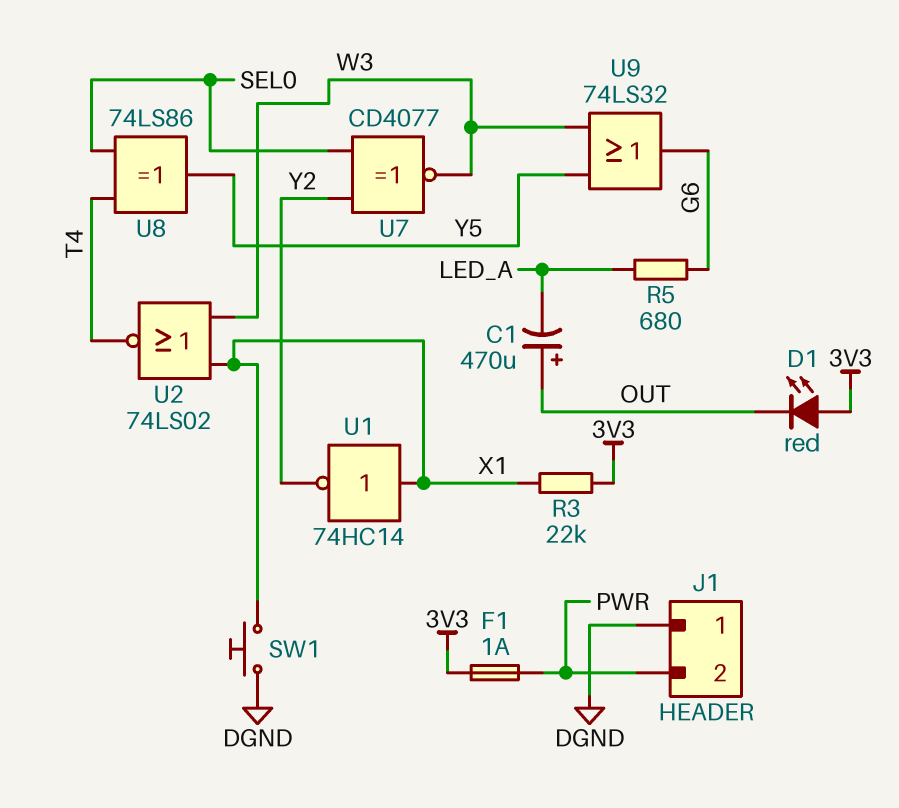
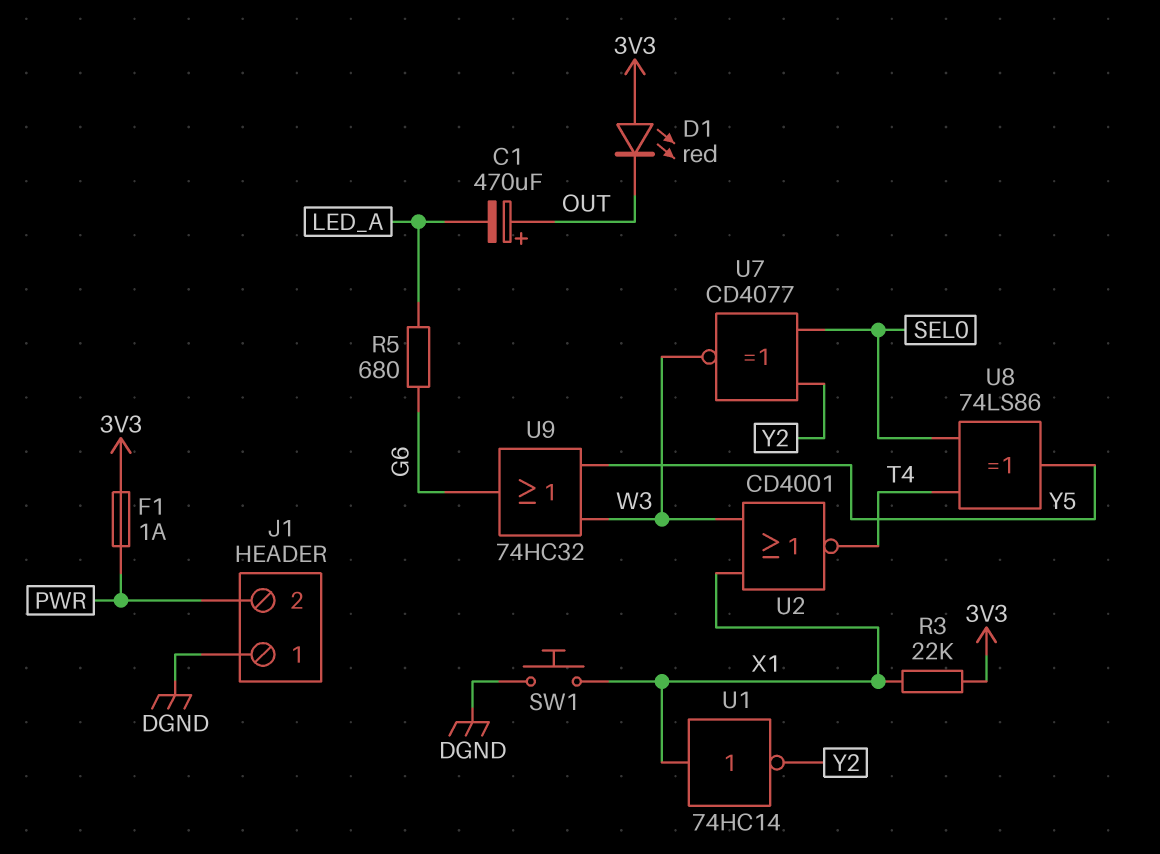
U2: NOR 74LS02 (in W3, in X1, out T4) -> NOR CD4001 (in W3, in X1, out T4)
U9: OR 74LS32 (in W3, in Y5, out G6) -> OR 74HC32 (in W3, in Y5, out G6)

